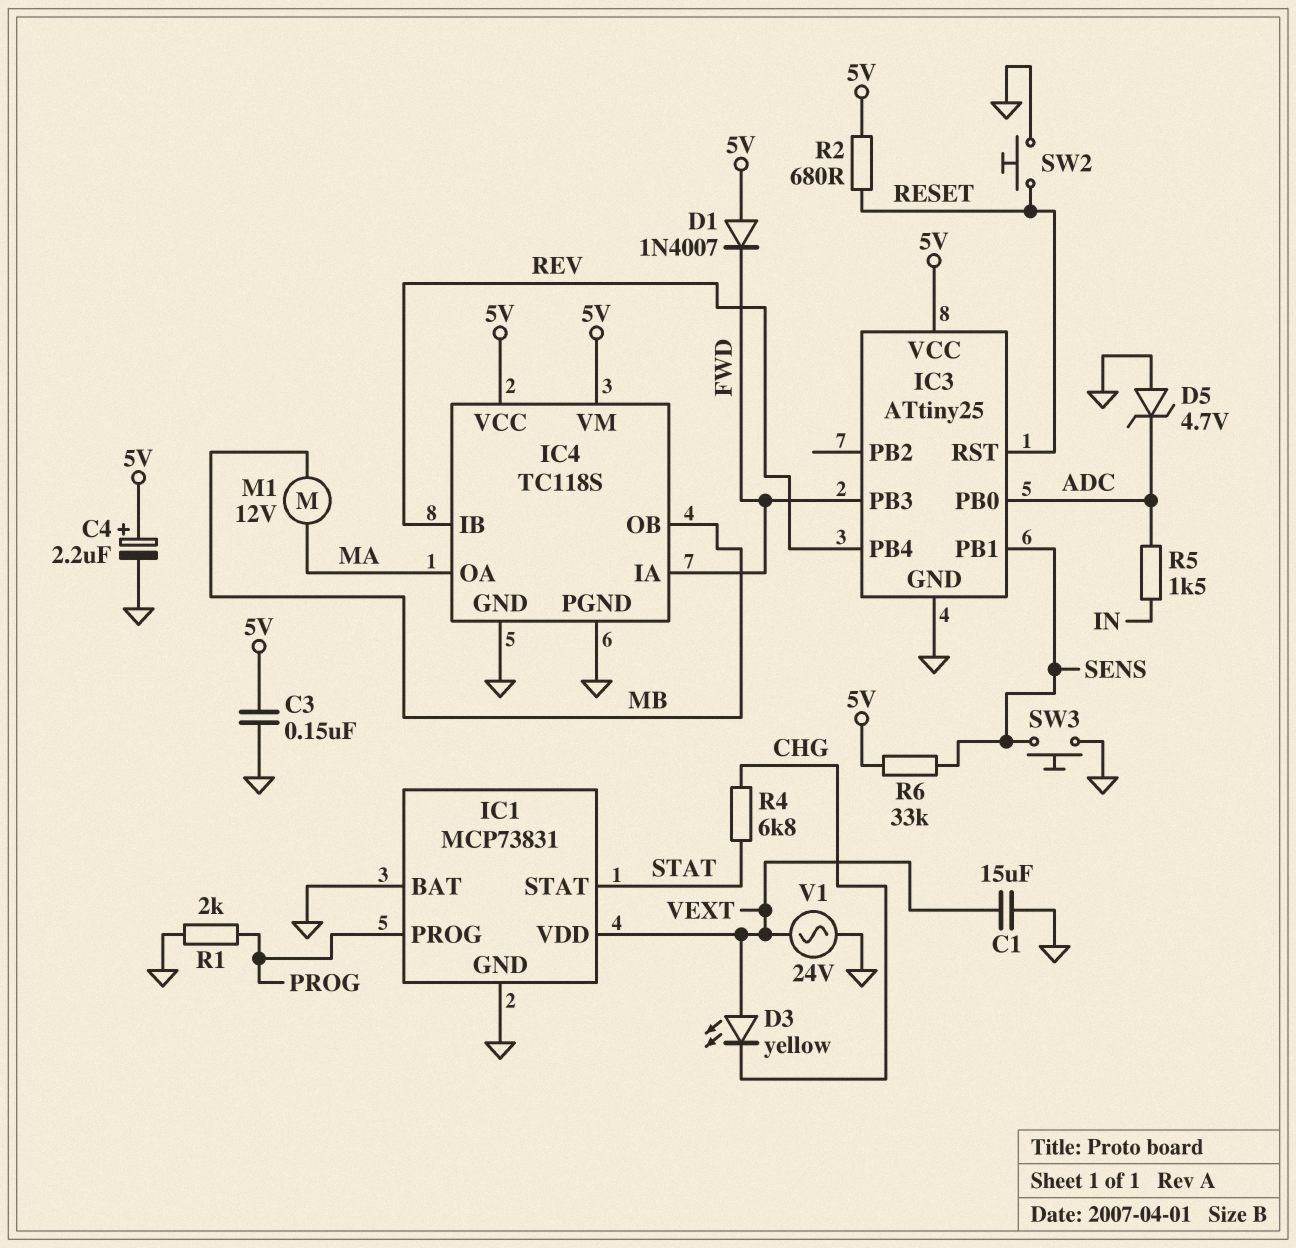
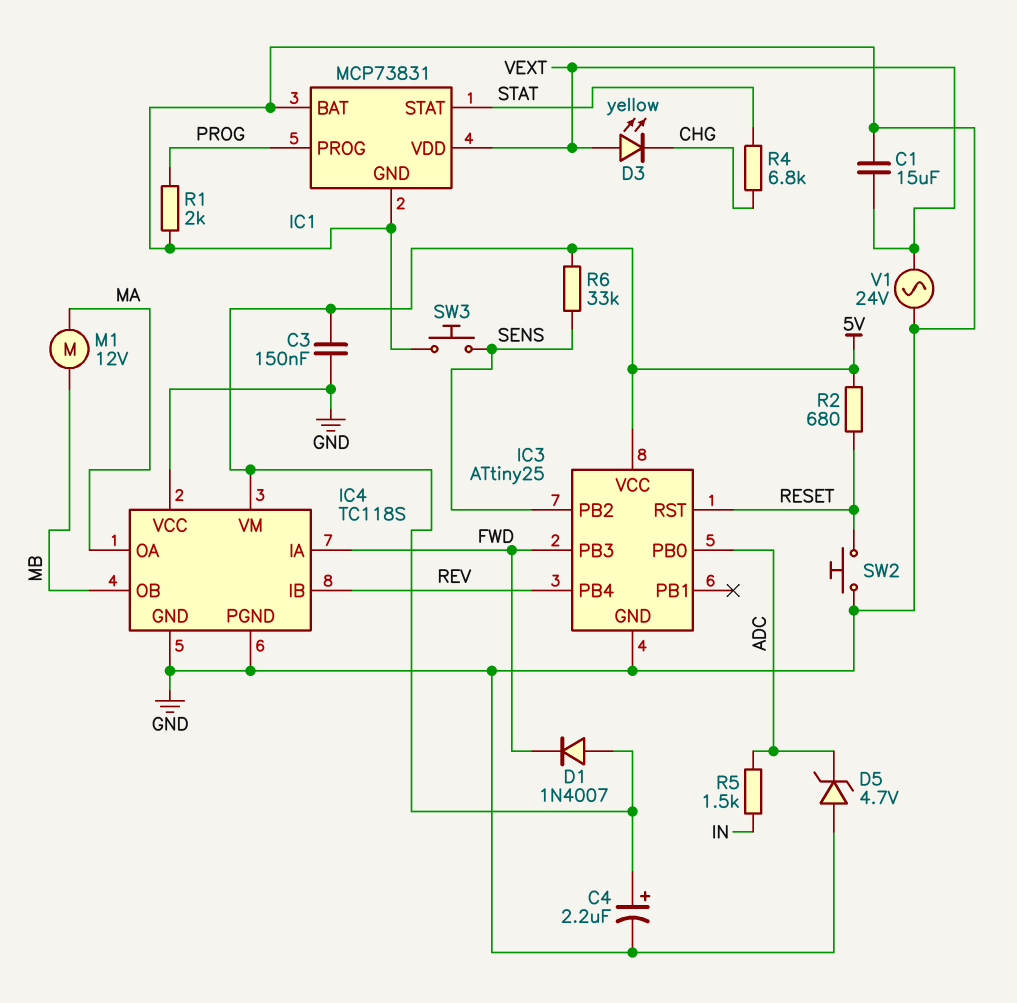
IC3 pin PB1: SENS -> none
IC3 pin PB2: none -> SENS
IC4 pin VCC: 5V -> GND

